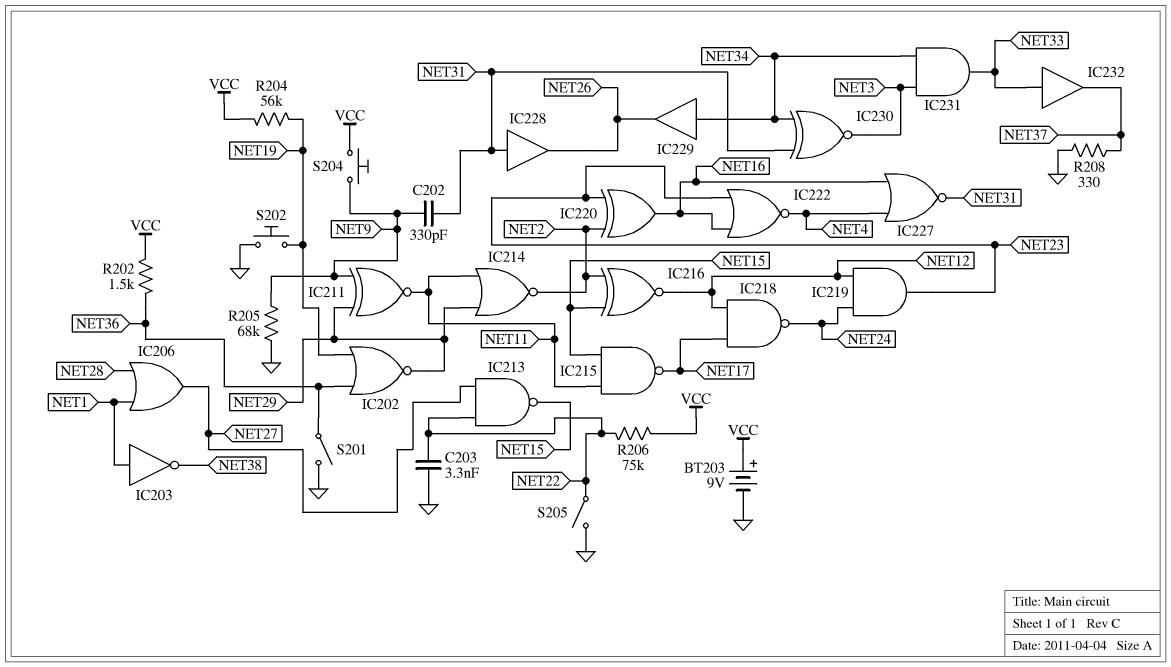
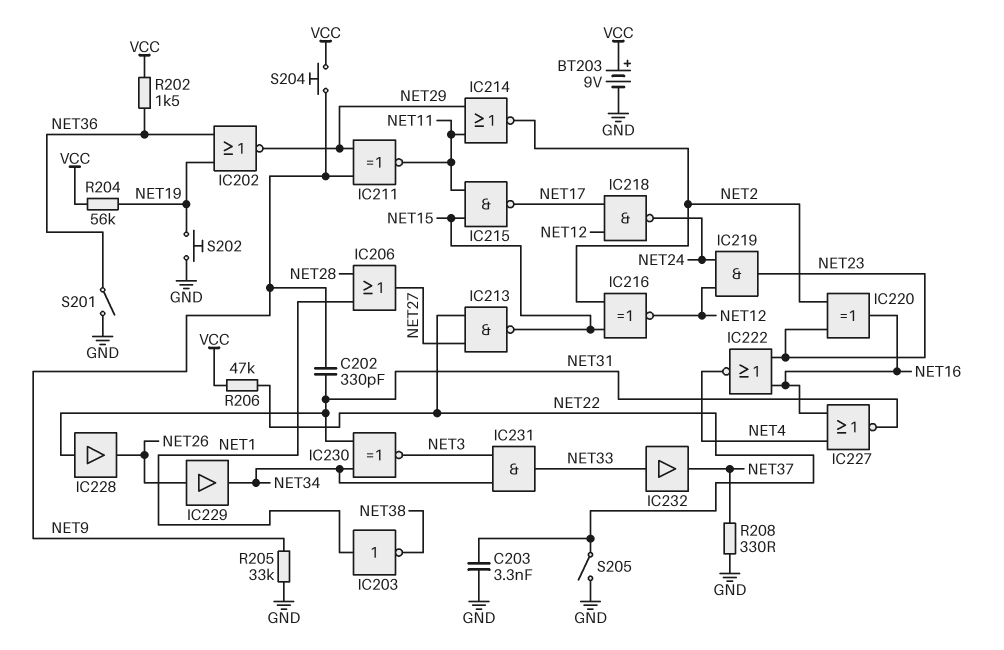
IC229: buffer (in NET34, out NET26) -> buffer (in NET26, out NET34)
R205: 68k (GND, NET9) -> 33k (GND, NET9)
R206: 75k (NET22, VCC) -> 47k (NET22, VCC)

